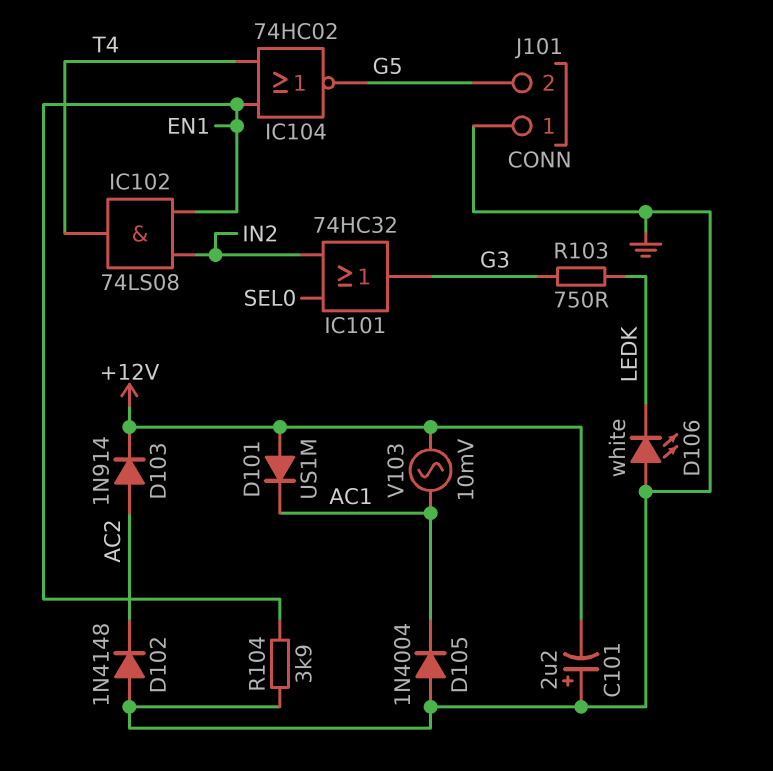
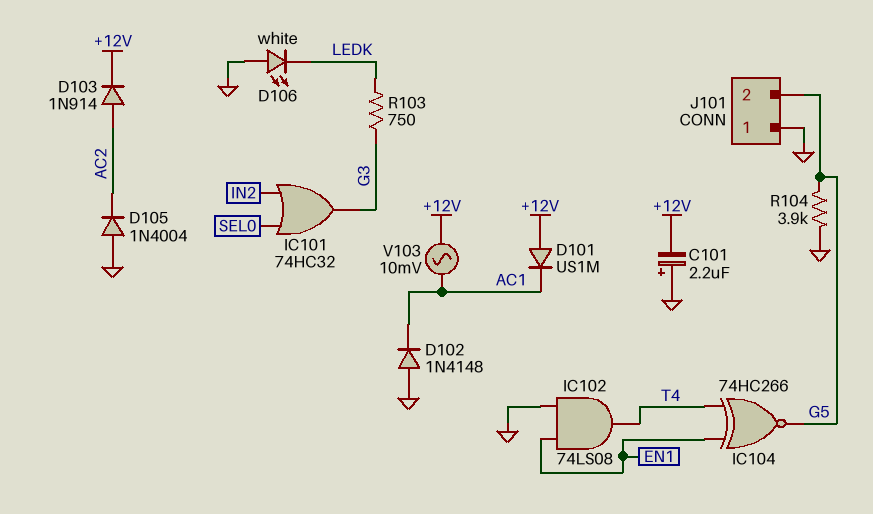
D102: diode 1N4148 (A GND, K AC2) -> diode 1N4148 (A GND, K AC1)
D105: diode 1N4004 (A GND, K AC1) -> diode 1N4004 (A GND, K AC2)
IC102: AND 74LS08 (in EN1, in IN2, out T4) -> AND 74LS08 (in EN1, in GND, out T4)
IC104: NOR 74HC02 (in EN1, in T4, out G5) -> XNOR 74HC266 (in EN1, in T4, out G5)
R104: 3.9k (EN1, GND) -> 3.9k (G5, GND)

